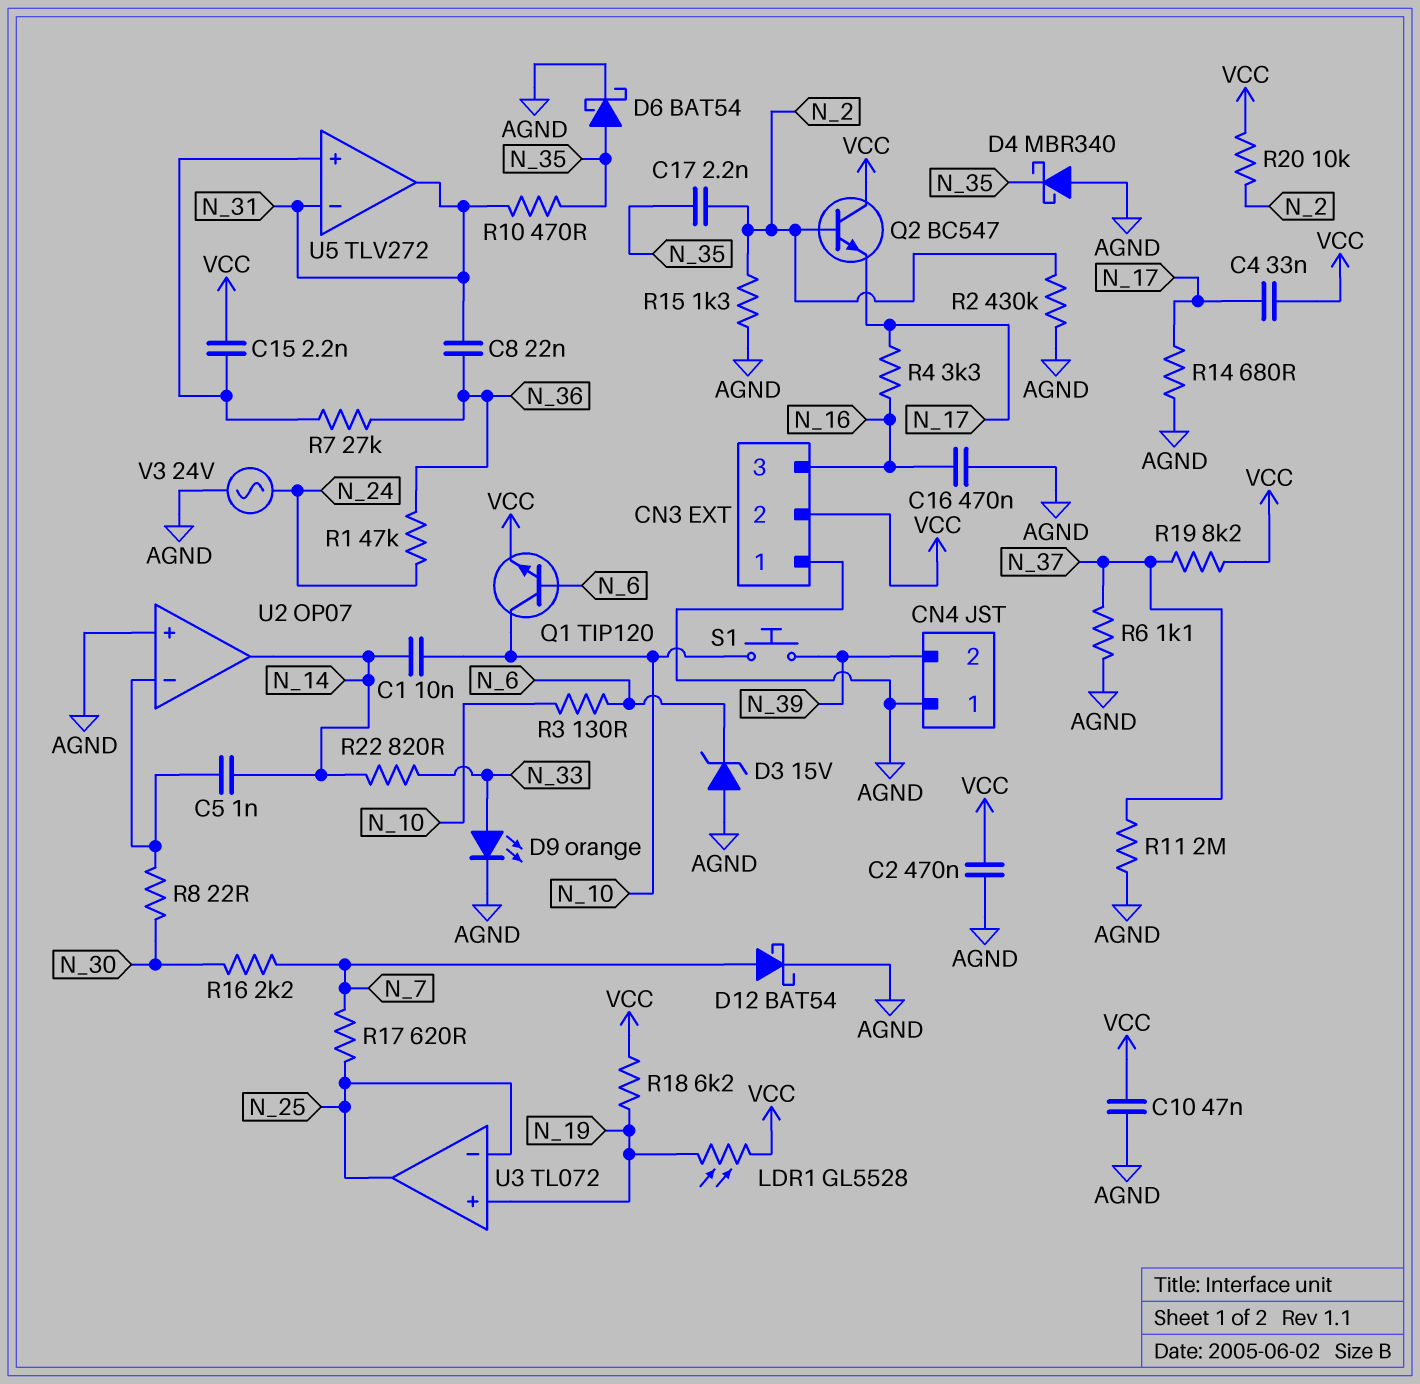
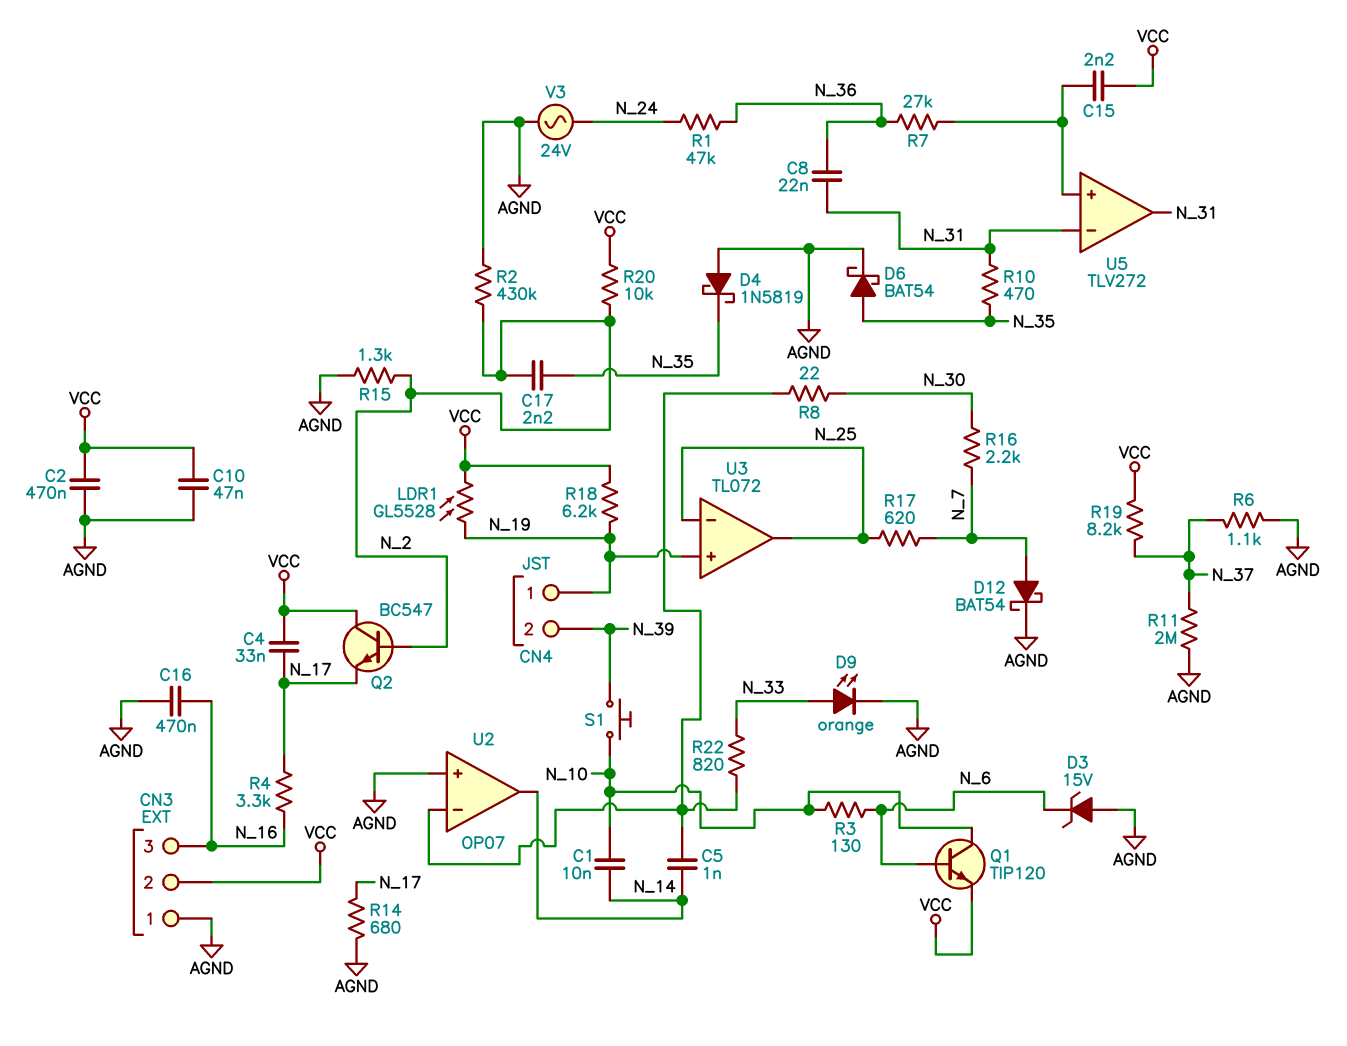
CN4 pin 1: AGND -> N_19
D4: schottky MBR340 (A AGND, K N_35) -> schottky 1N5819 (A AGND, K N_35)
R22: 820 (N_14, N_33) -> 820 (N_33, U2/in-)

